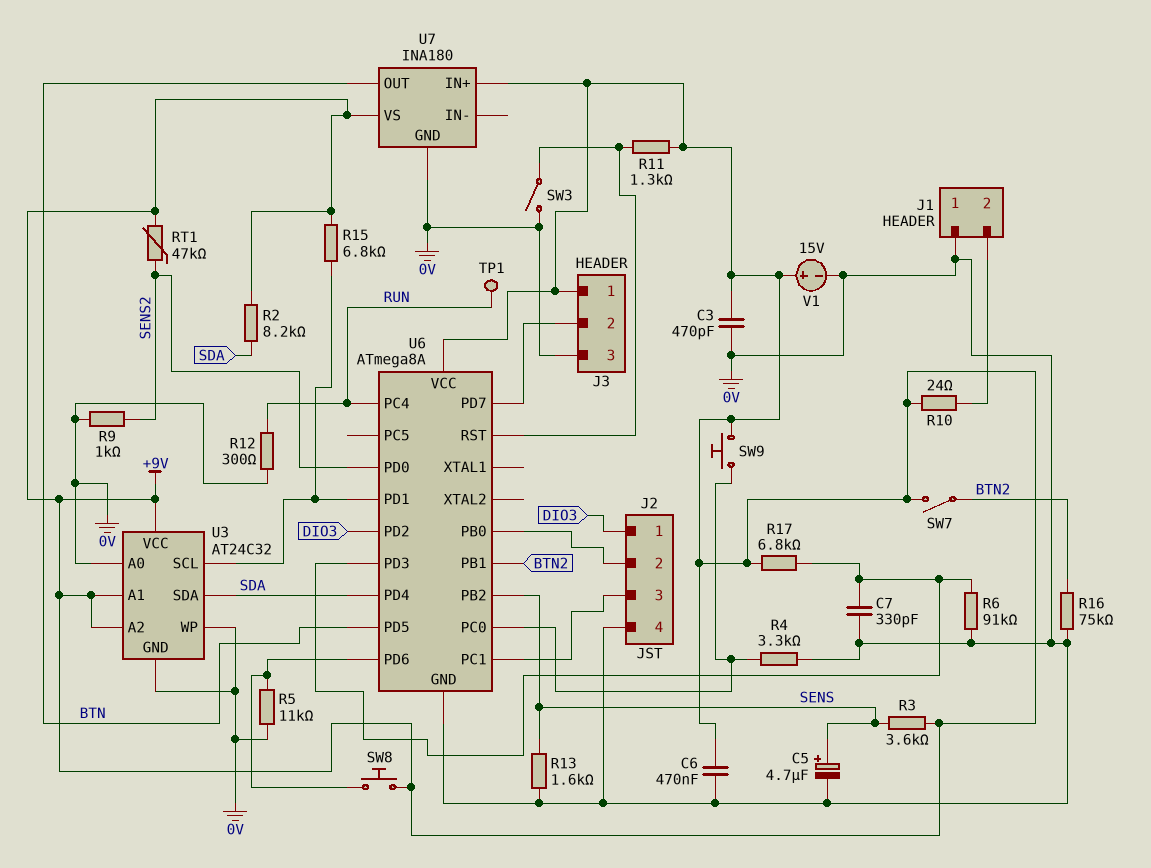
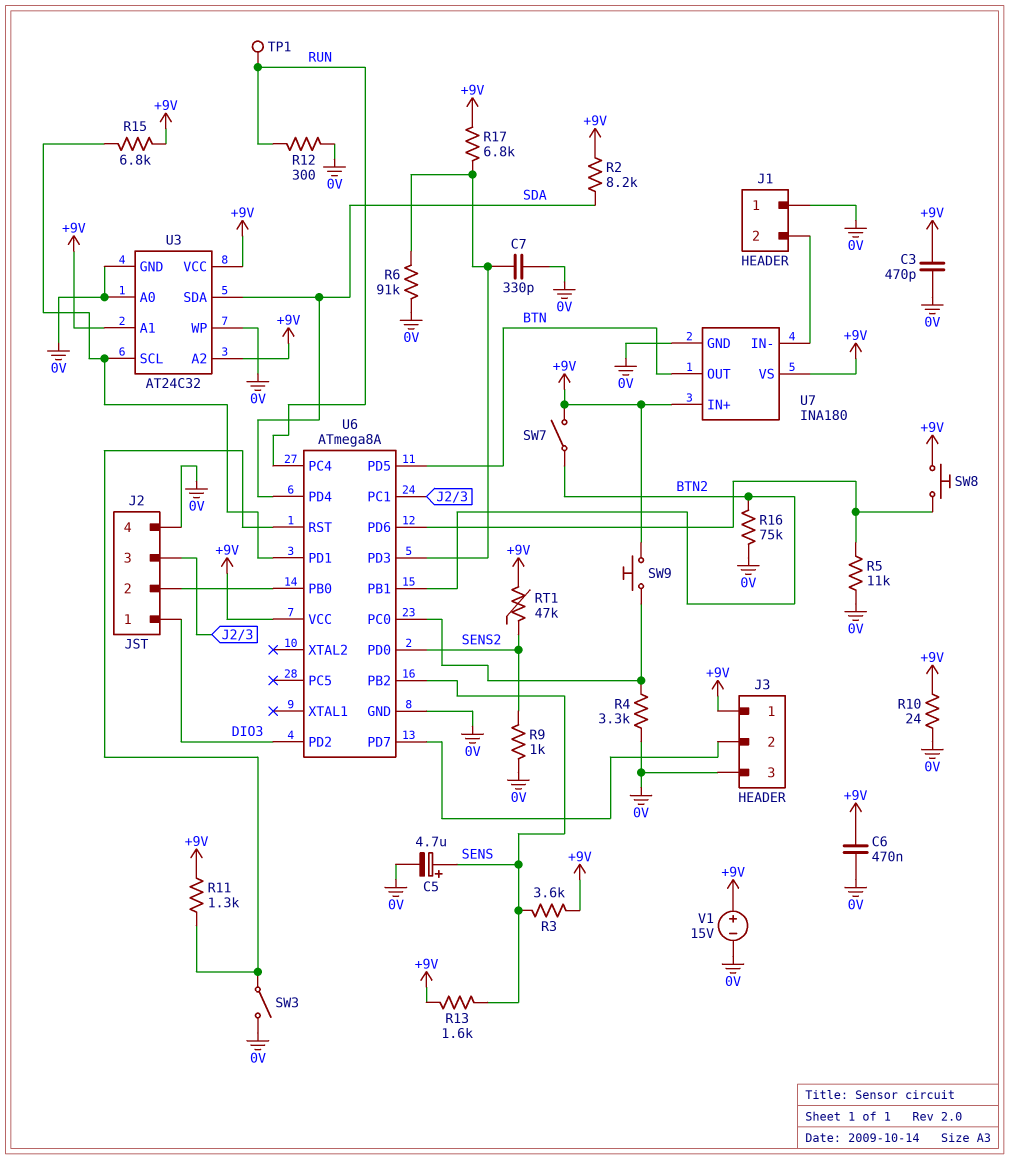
R10: 24 (+9V, J1/2) -> 24 (+9V, 0V)
R13: 1.6k (0V, SENS) -> 1.6k (+9V, SENS)
U7 pin IN-: none -> J1/2

